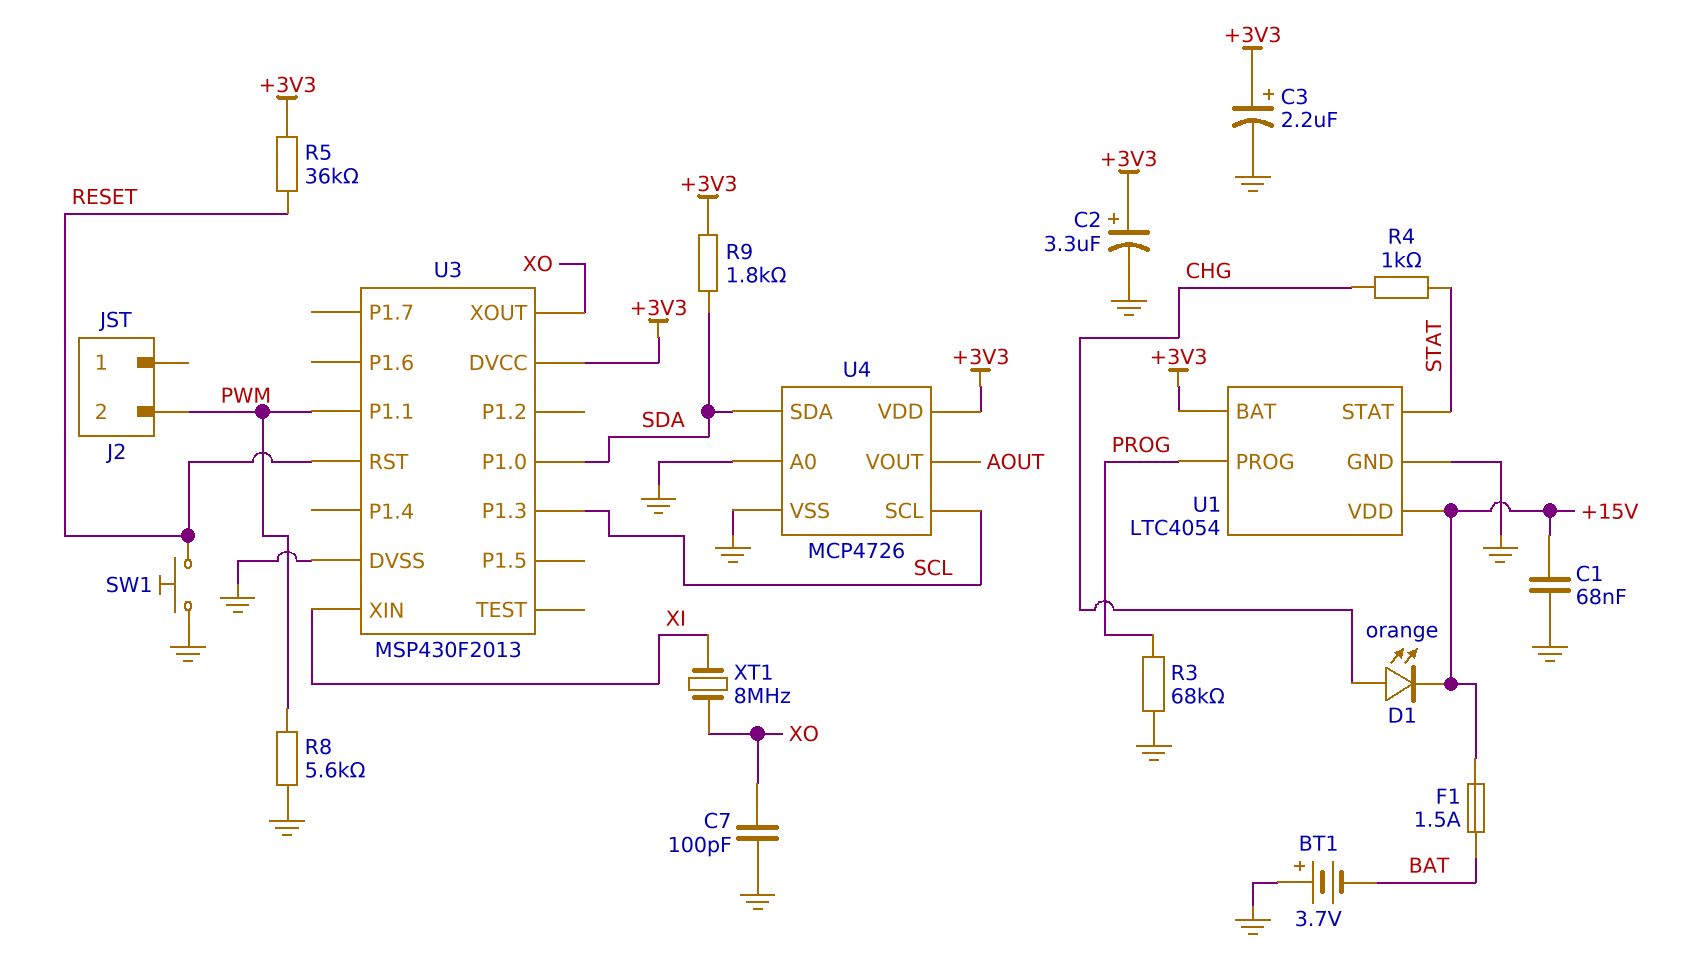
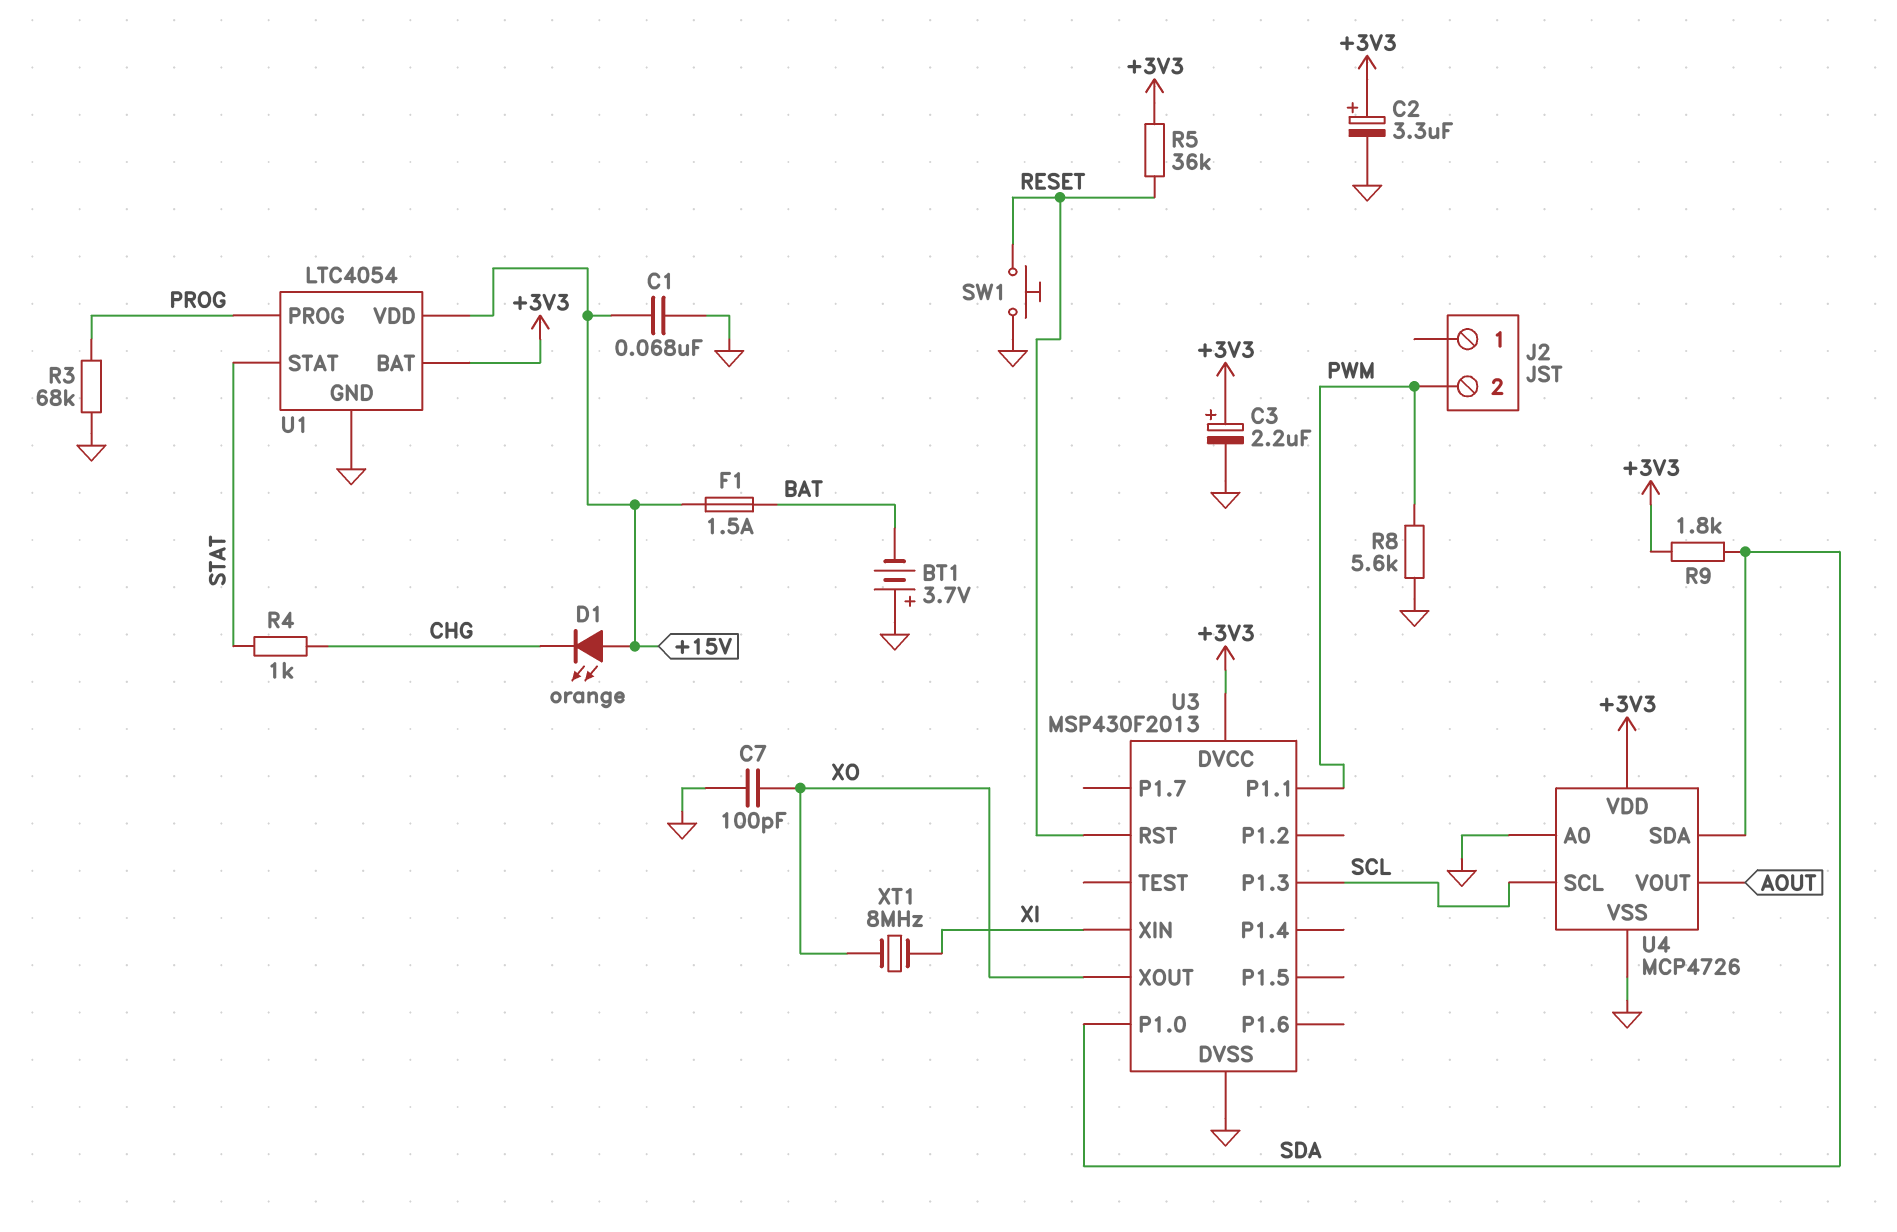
D1: LED orange (A CHG, K +15V) -> LED orange (A +15V, K CHG)

